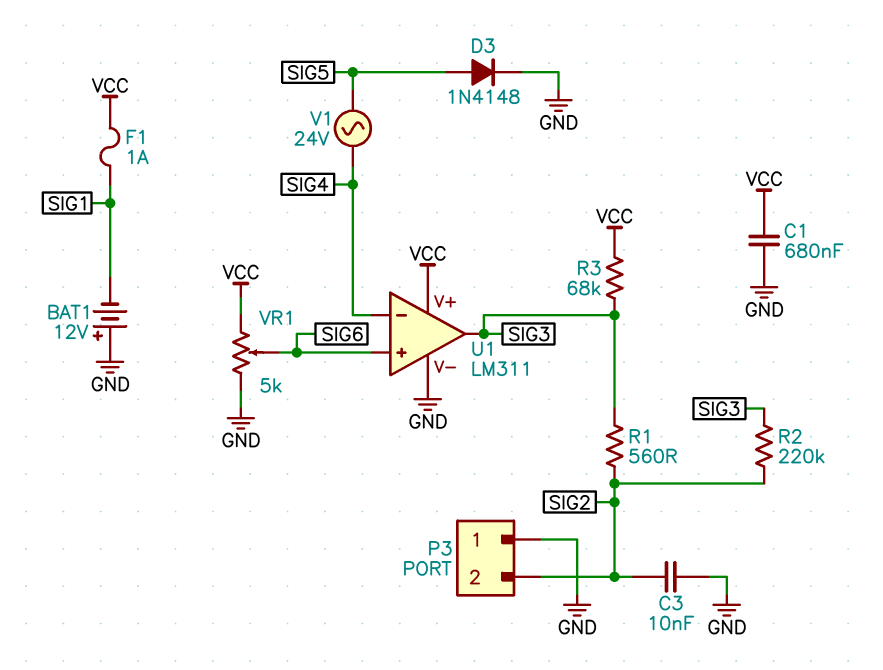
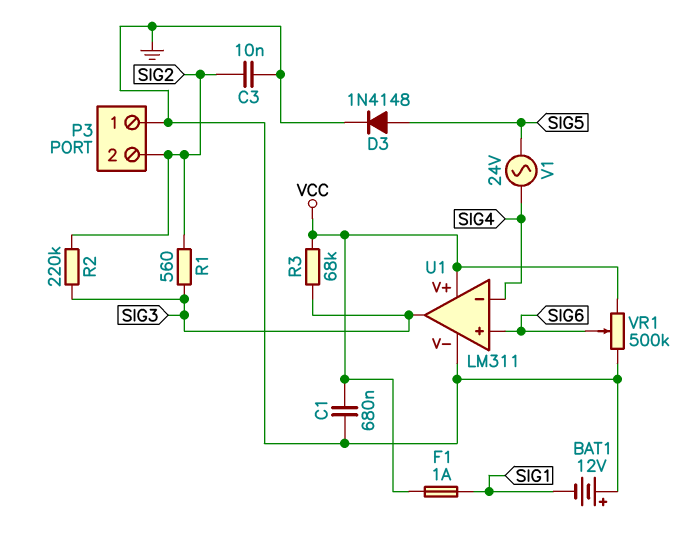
VR1: 5k (GND, VCC, wiper SIG6) -> 500k (GND, VCC, wiper SIG6)

